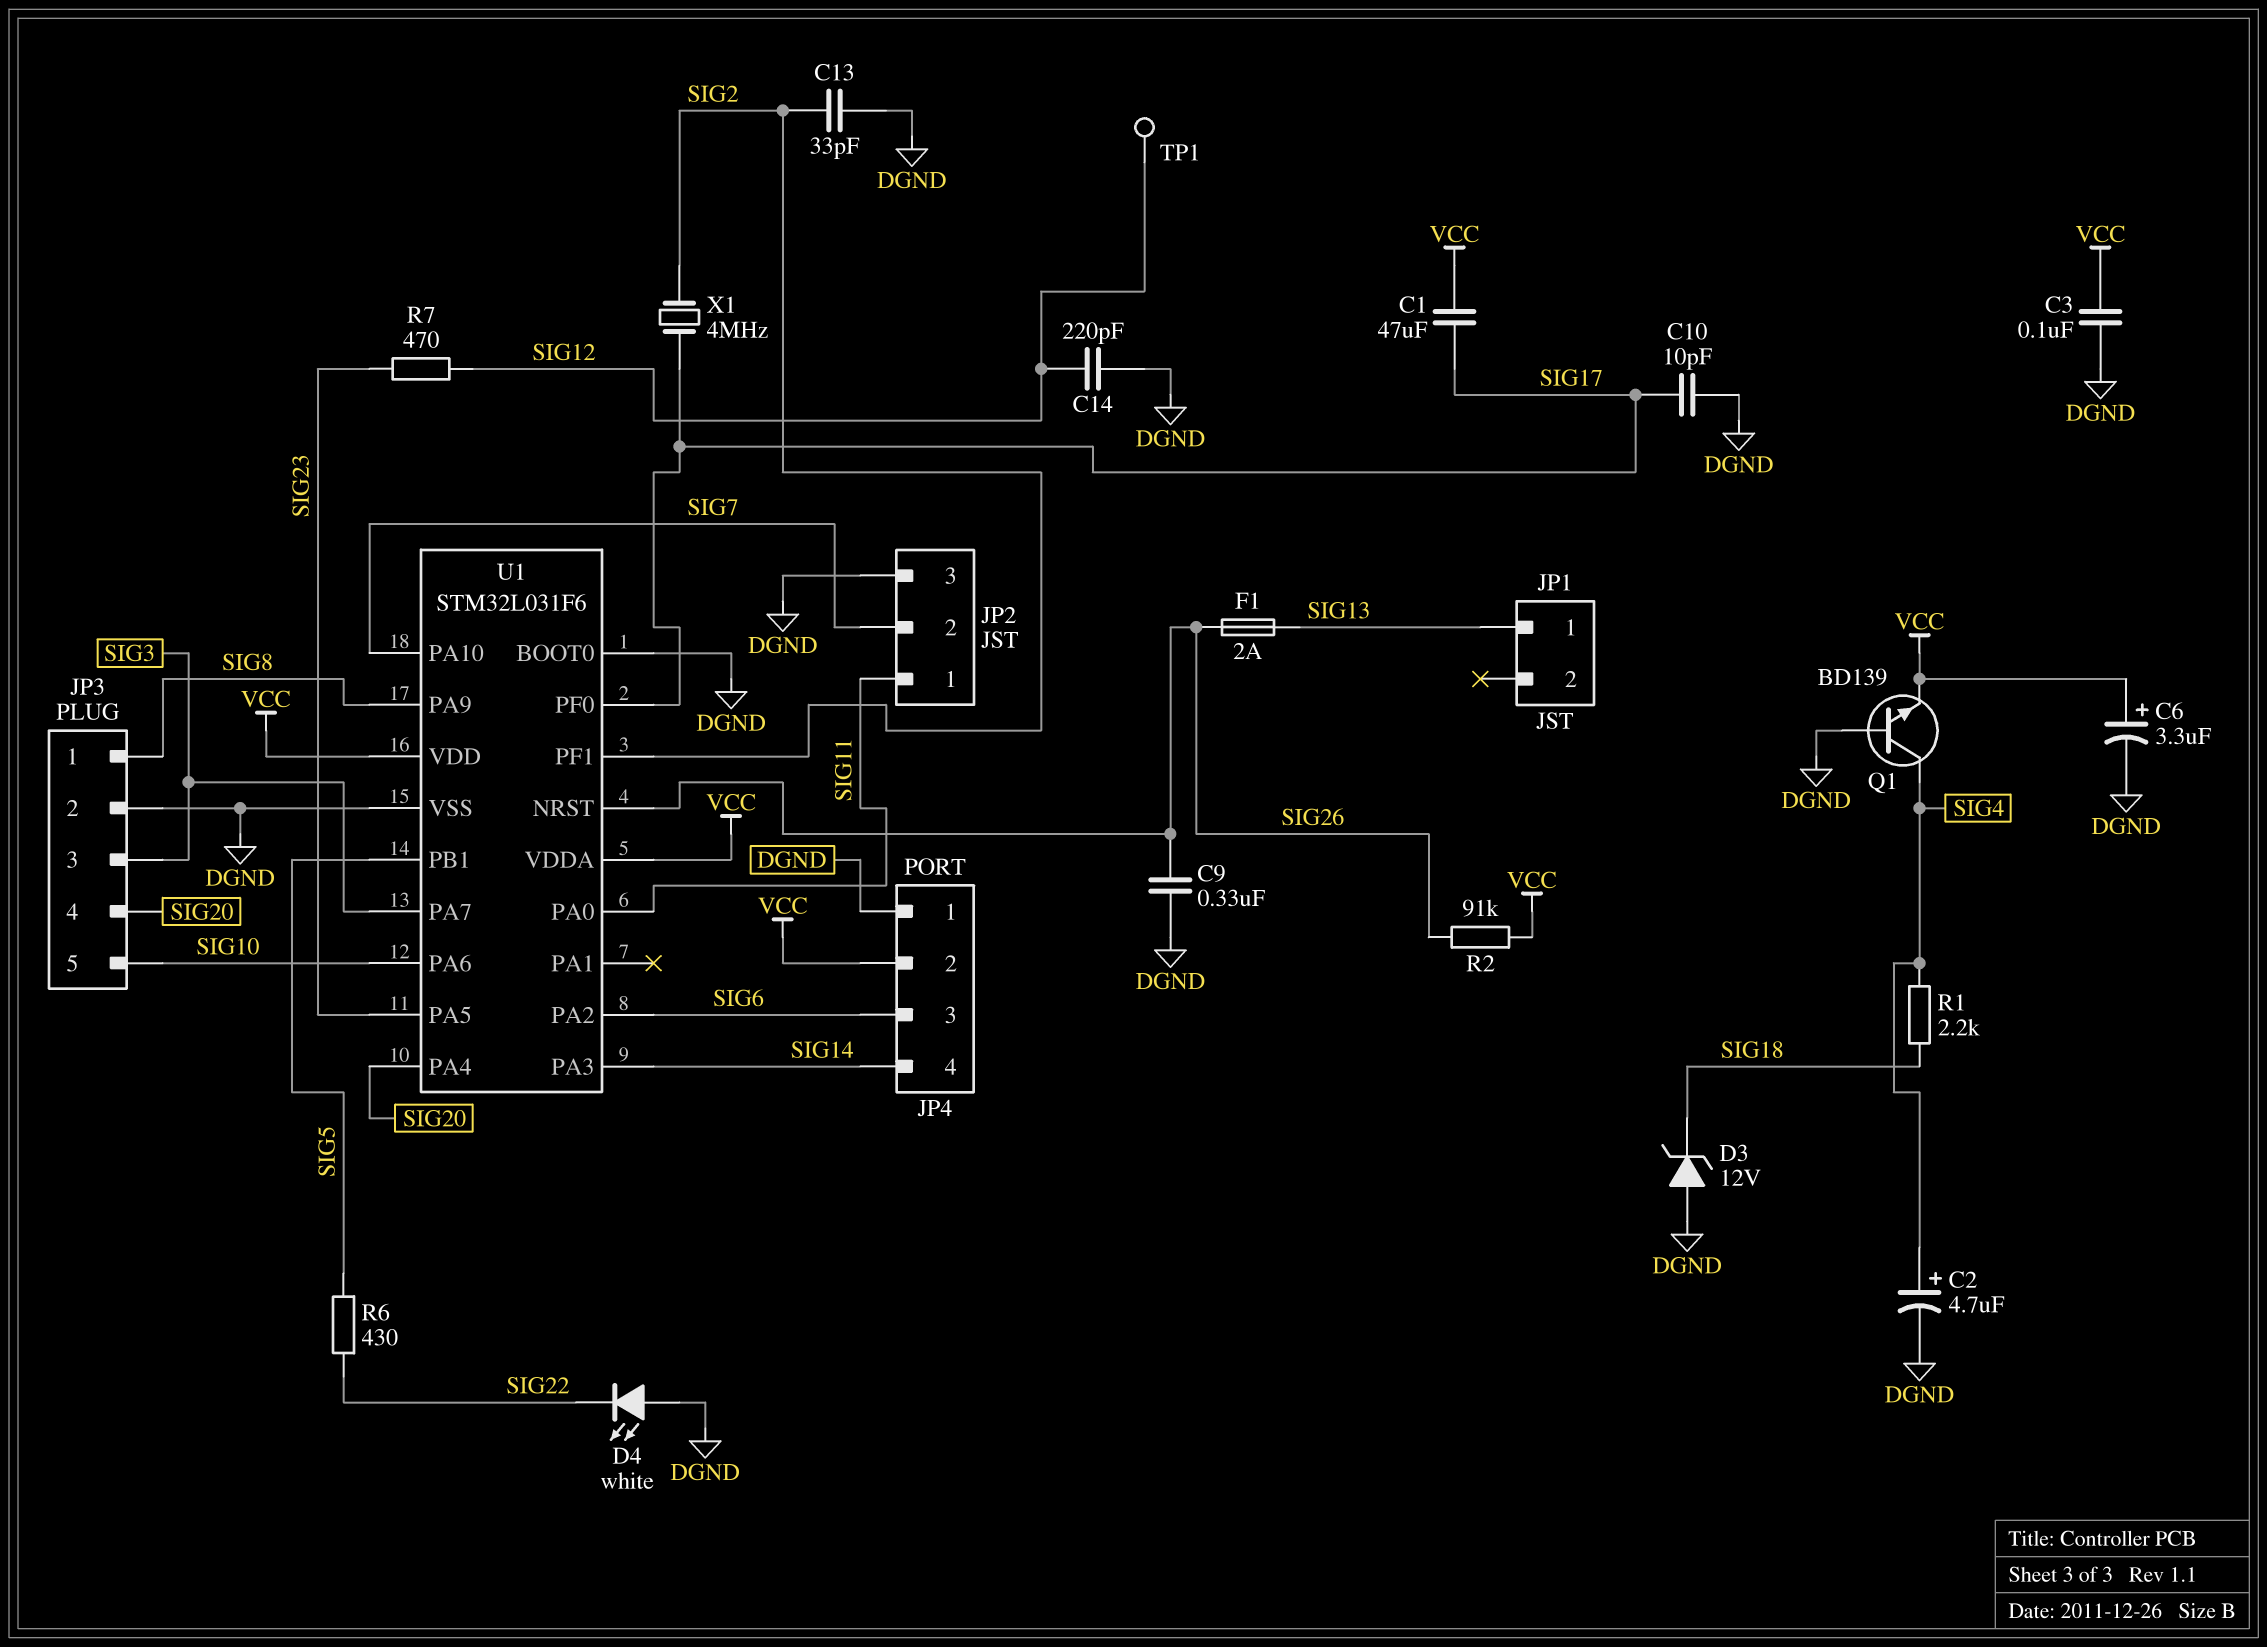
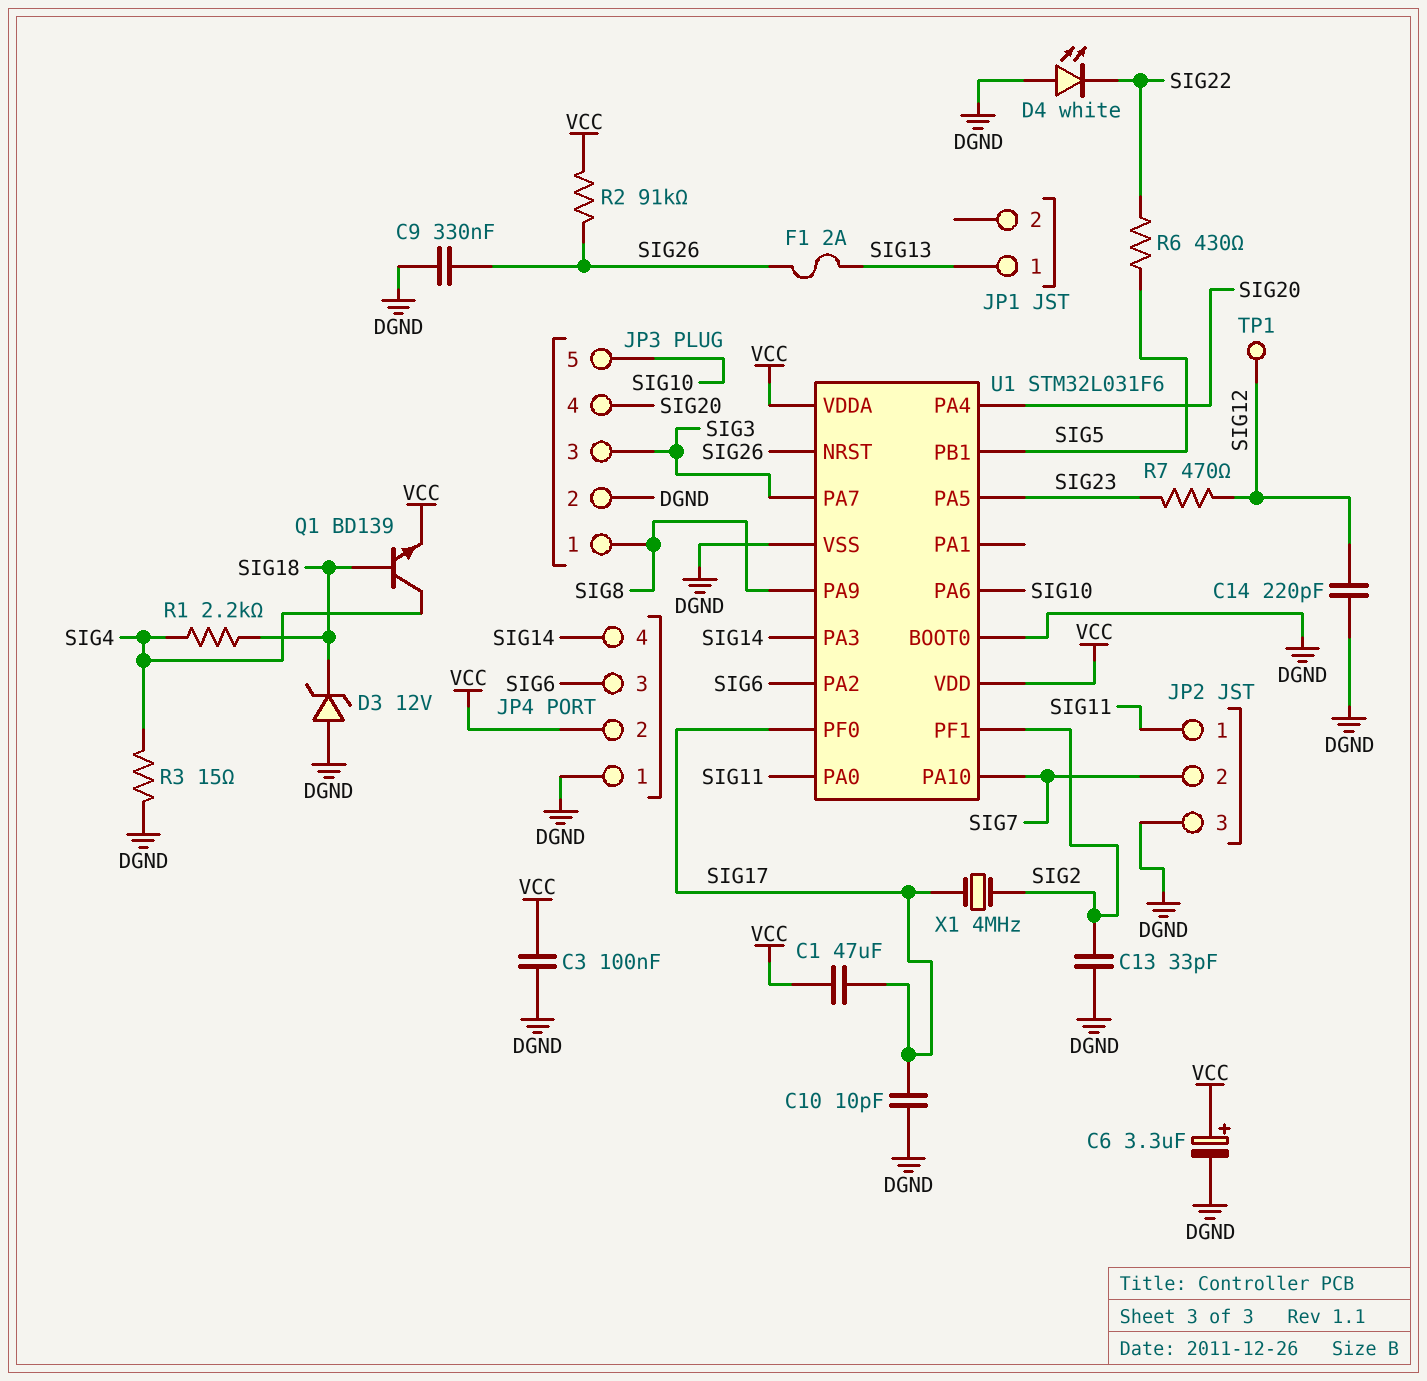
C2: 4.7uF (plus SIG4, minus DGND) -> none
Q1: NPN BD139 (B DGND, C SIG4, E VCC) -> NPN BD139 (B SIG18, C SIG4, E VCC)
R3: none -> 15 (DGND, SIG4)

